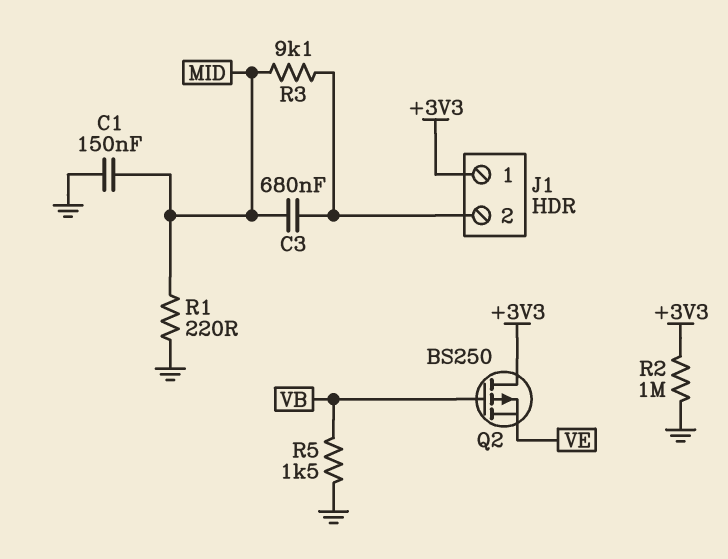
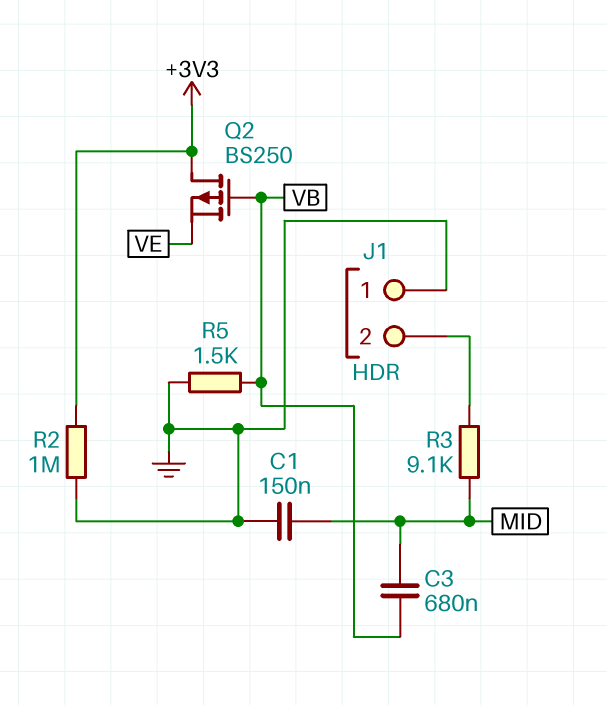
C3: 680nF (J1/2, MID) -> 680nF (MID, VB)
J1 pin 1: +3V3 -> GND
R1: 220 (GND, MID) -> none

